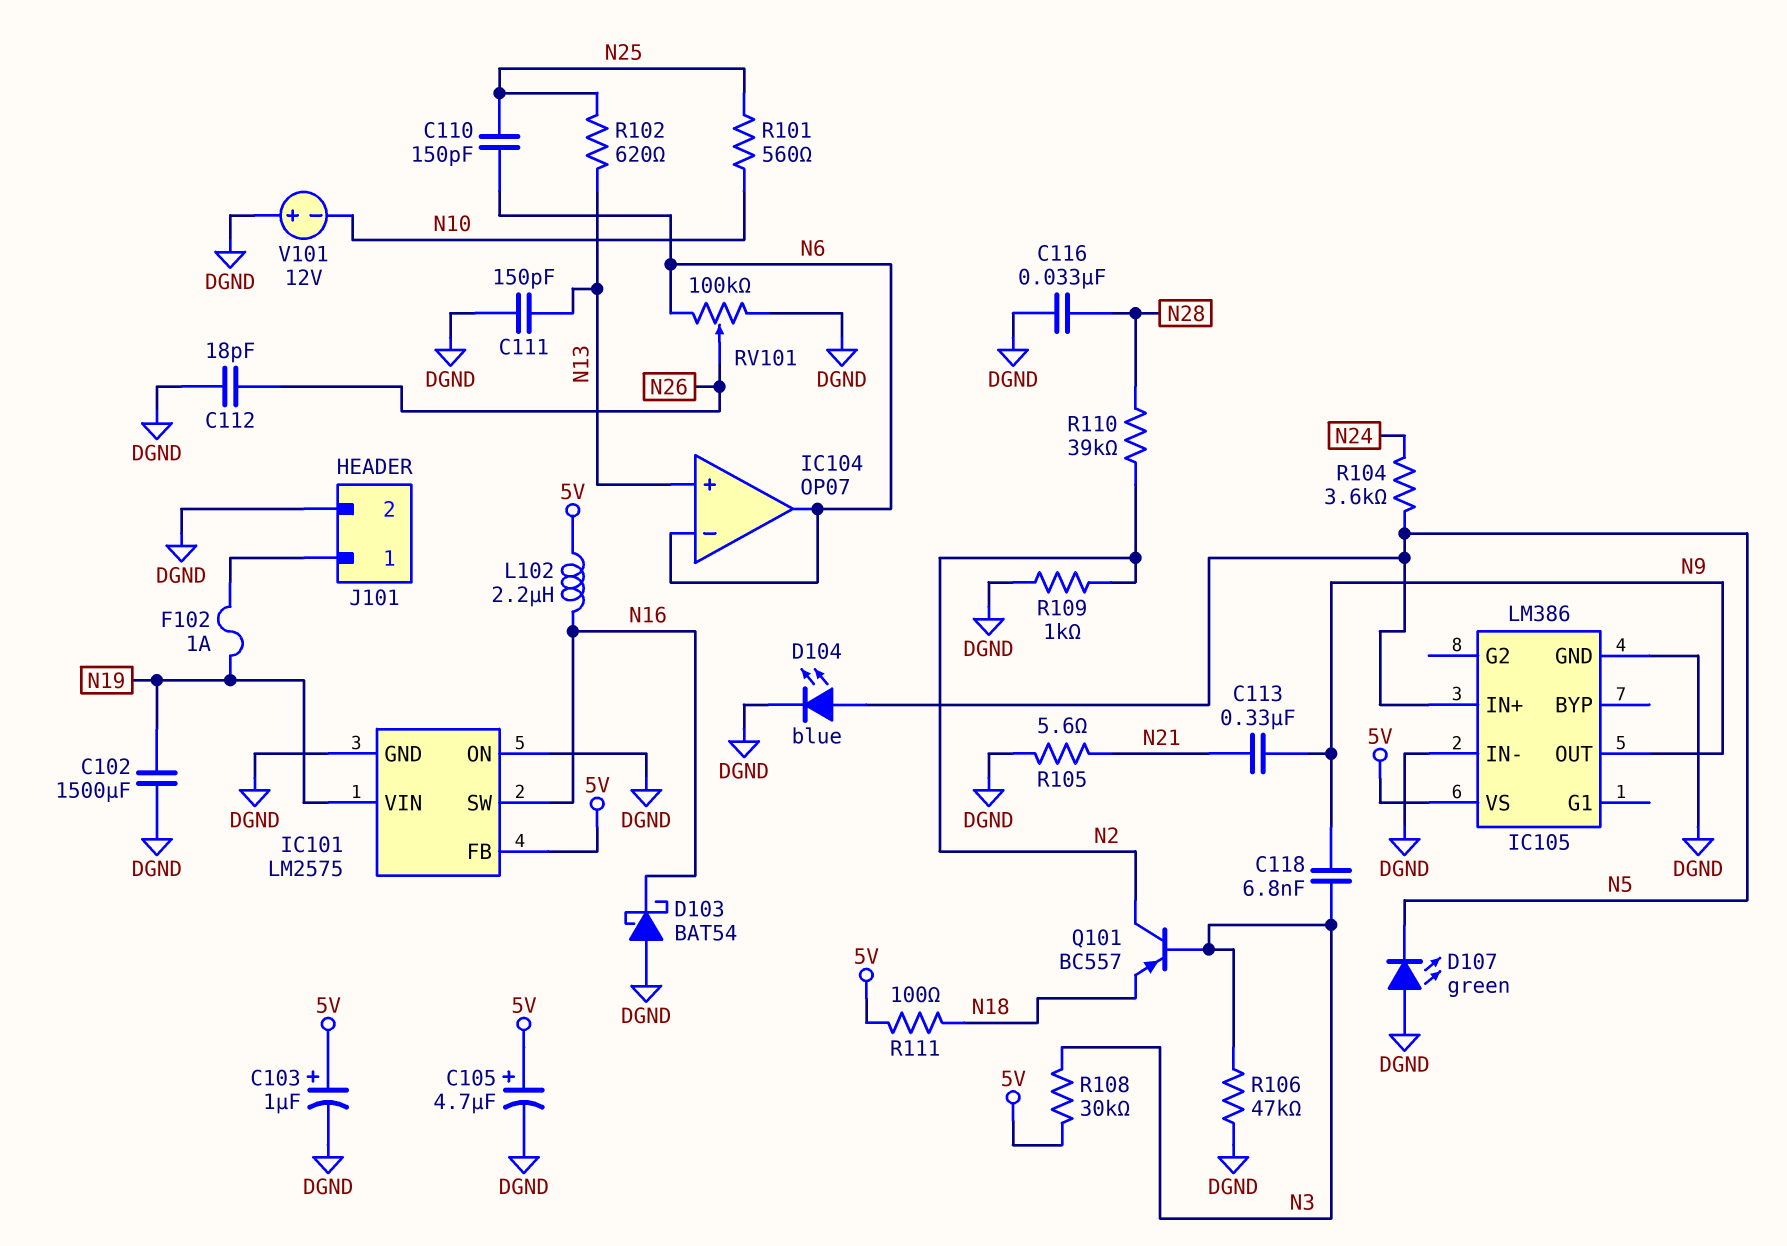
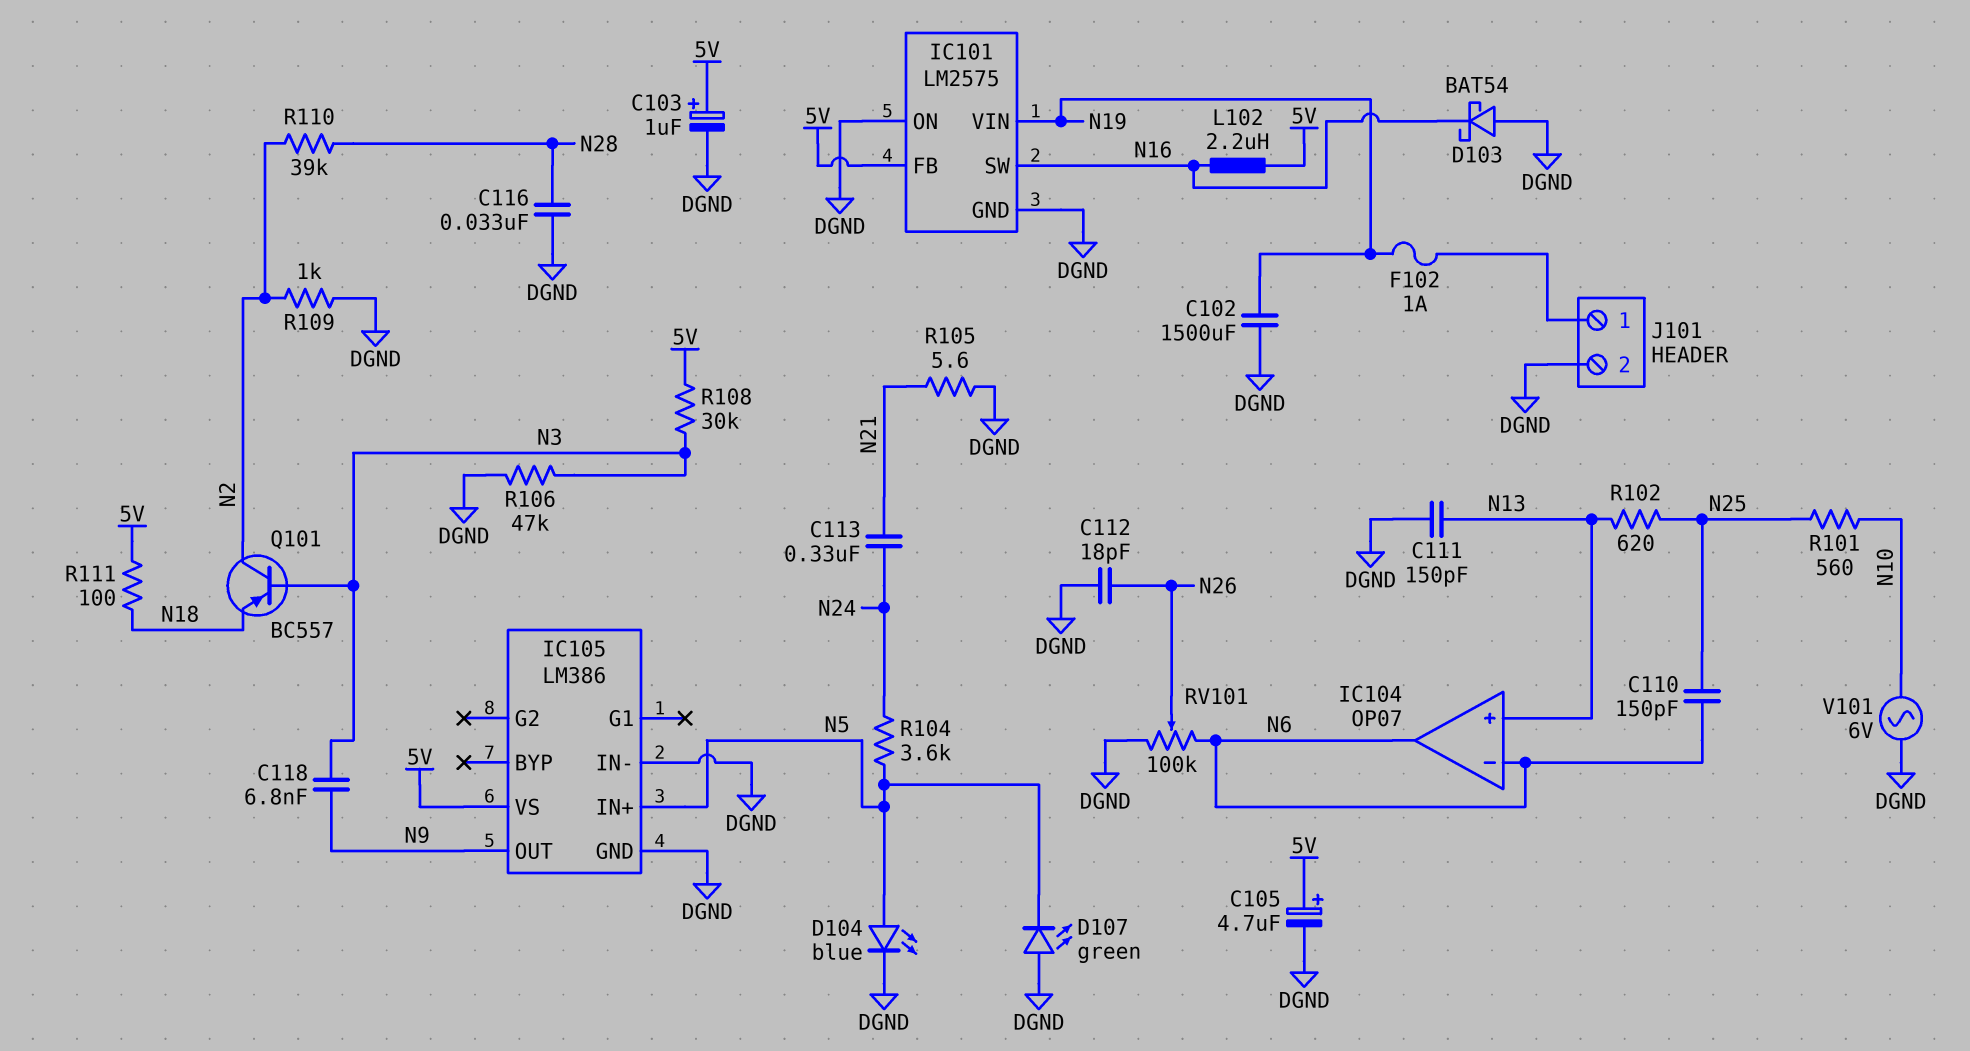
C113: 330nF (N9, N21) -> 330nF (N21, N24)
V101: 12V (plus DGND, minus N10) -> AC 6V (DGND, N10)

